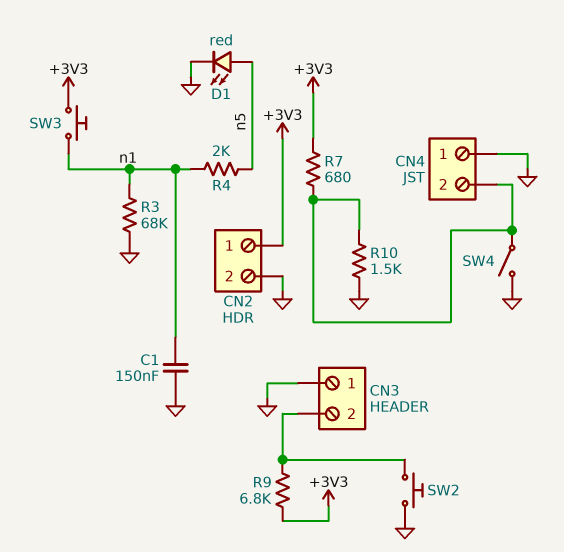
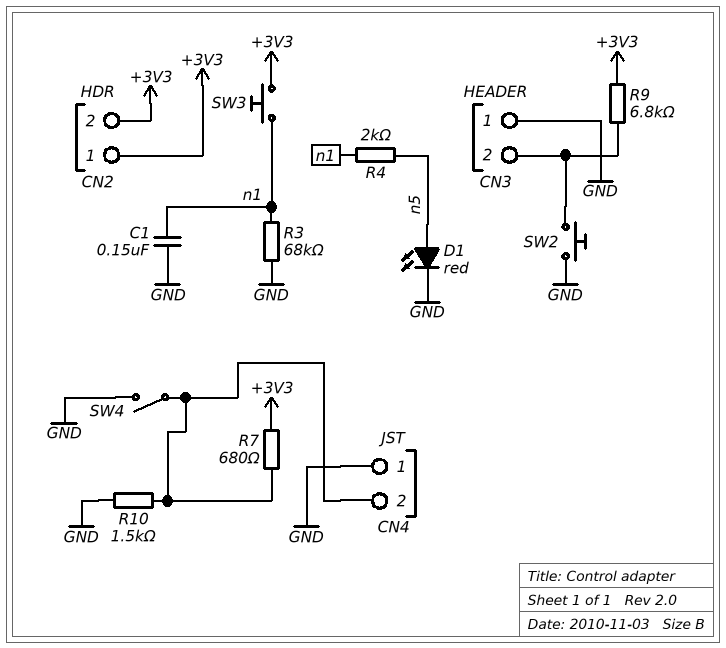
CN2 pin 2: GND -> +3V3

